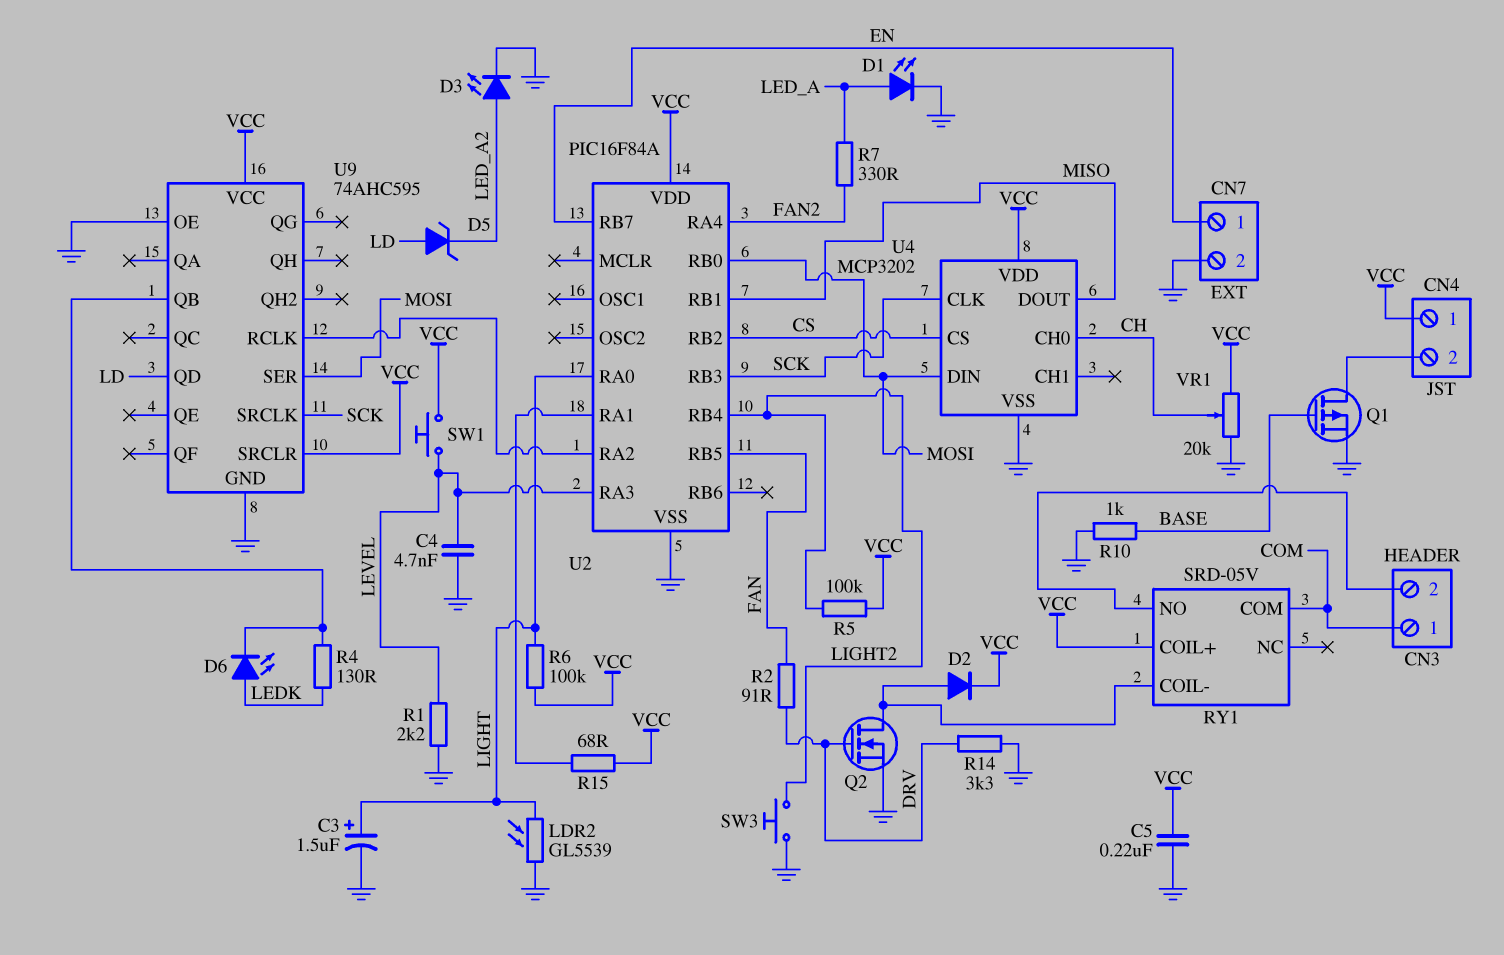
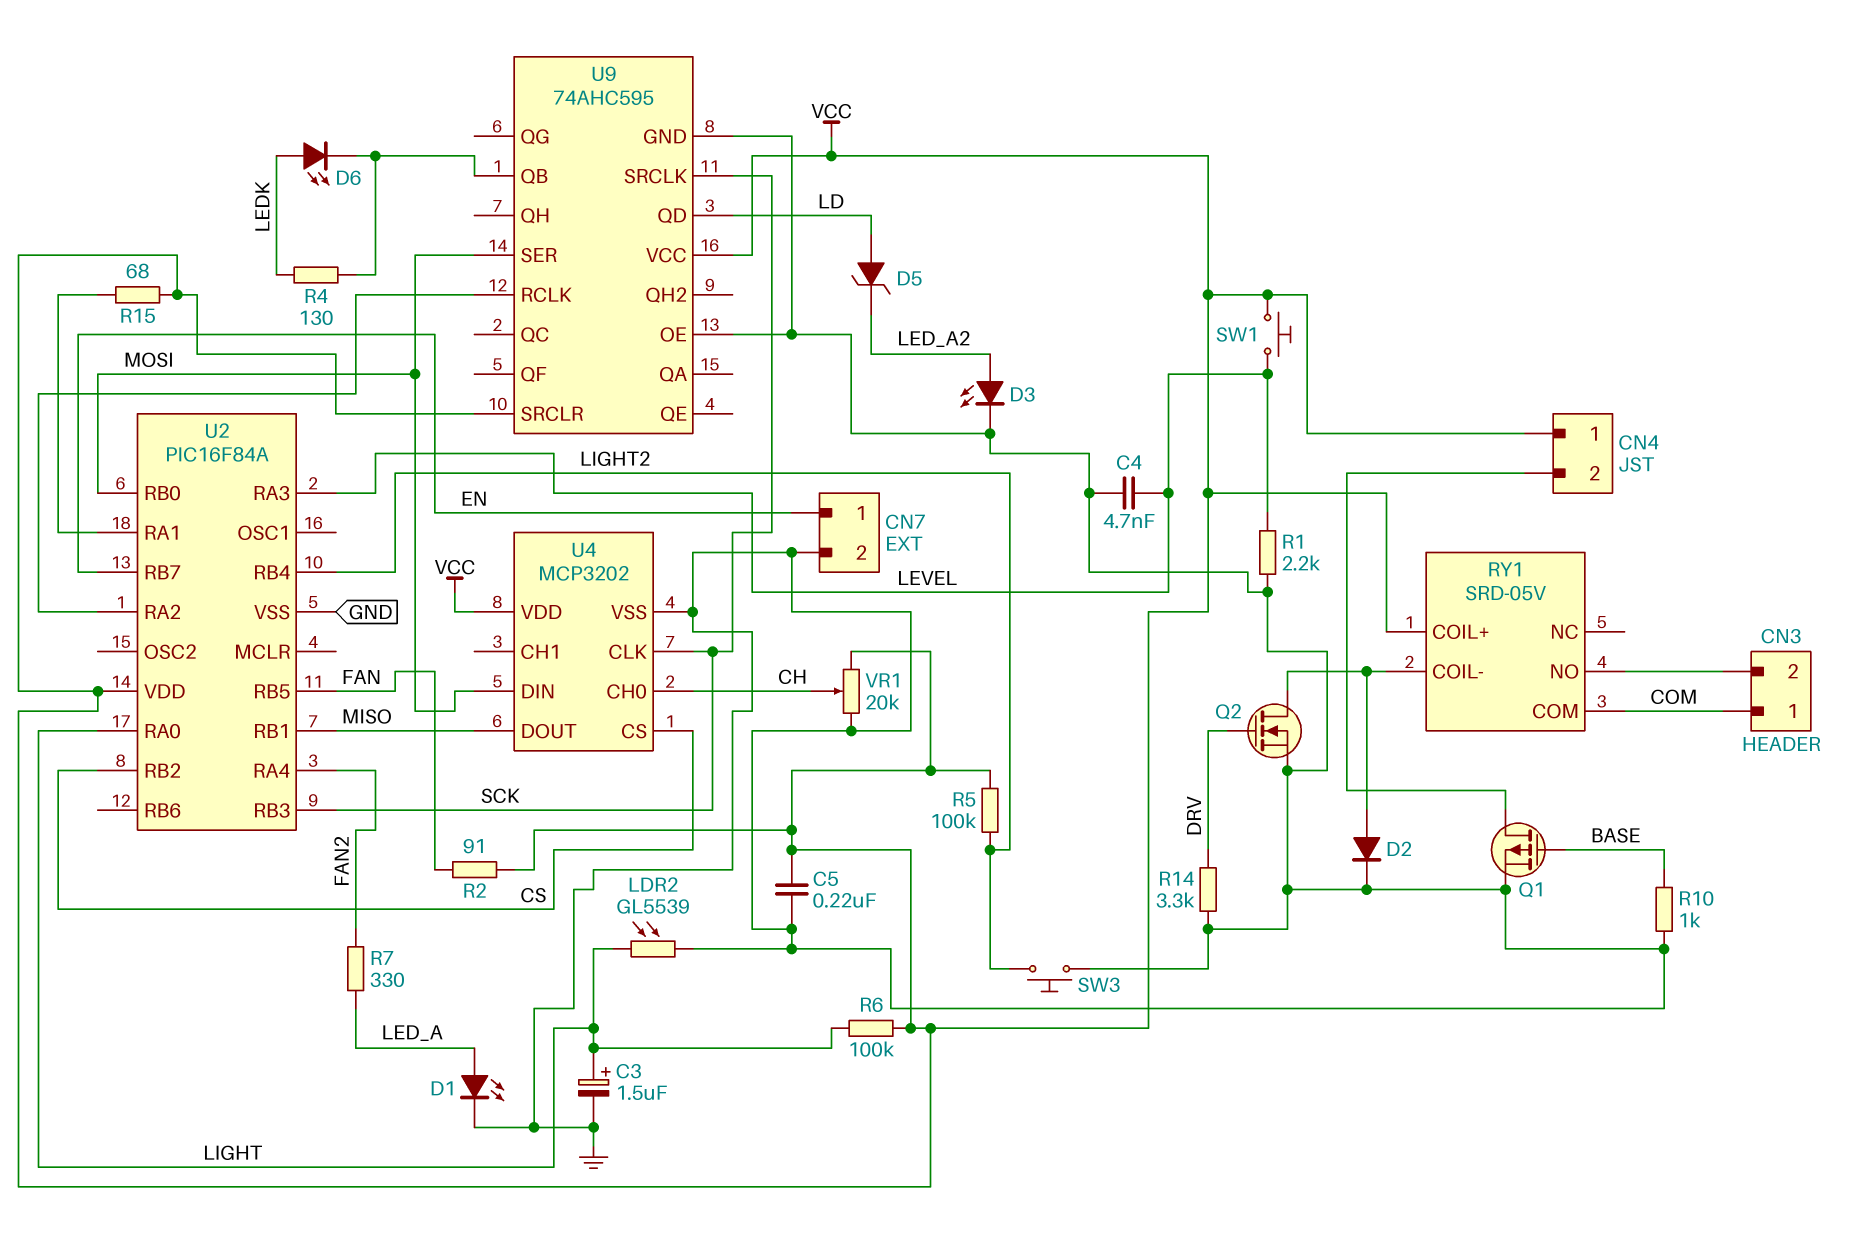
D2: diode (A RY1/COIL-, K VCC) -> diode (A RY1/COIL-, K GND)
R2: 91 (DRV, FAN) -> 91 (FAN, VCC)

